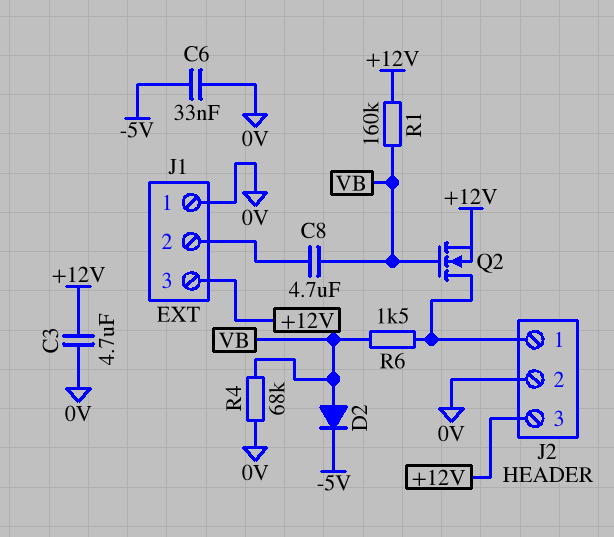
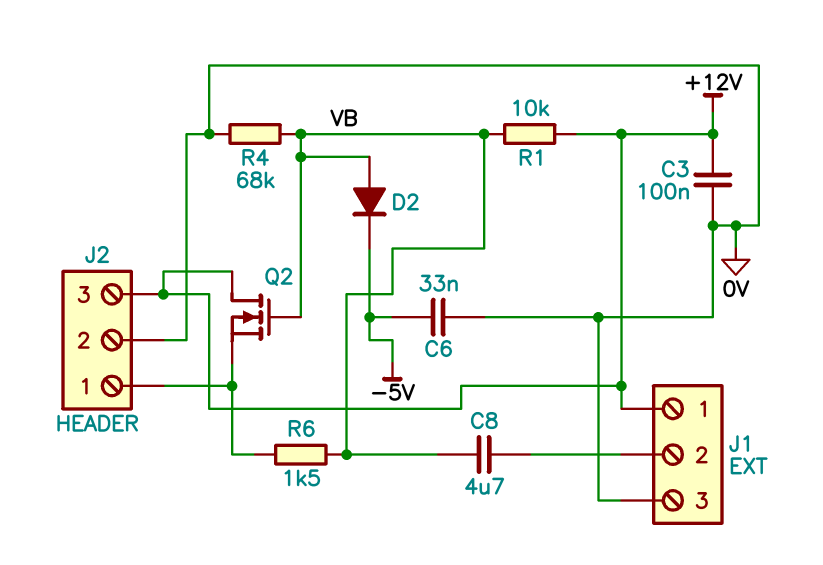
C3: 4.7uF (+12V, 0V) -> 100nF (+12V, 0V)
J1 pin 1: 0V -> +12V
J1 pin 3: +12V -> 0V
Q2: NMOS (G VB, D J2/1, S +12V) -> NMOS (G VB, D +12V, S J2/1)
R1: 160k (+12V, VB) -> 10k (+12V, VB)

